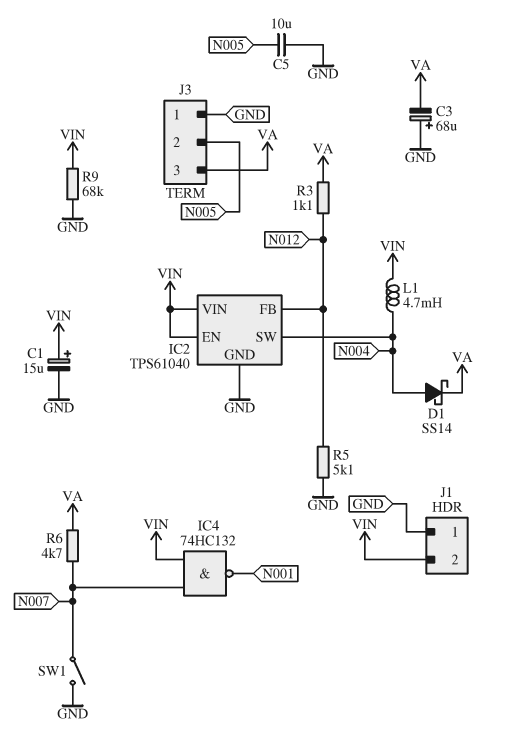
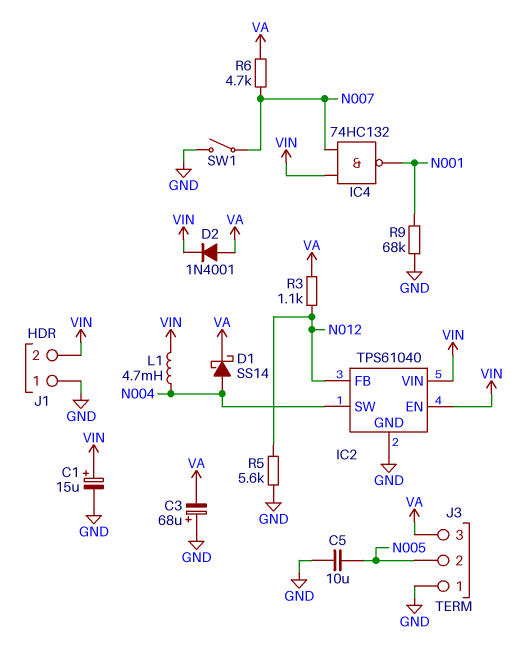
D2: none -> diode 1N4001 (A VA, K VIN)
R5: 5.1k (GND, N012) -> 5.6k (GND, N012)
R9: 68k (GND, VIN) -> 68k (GND, N001)

